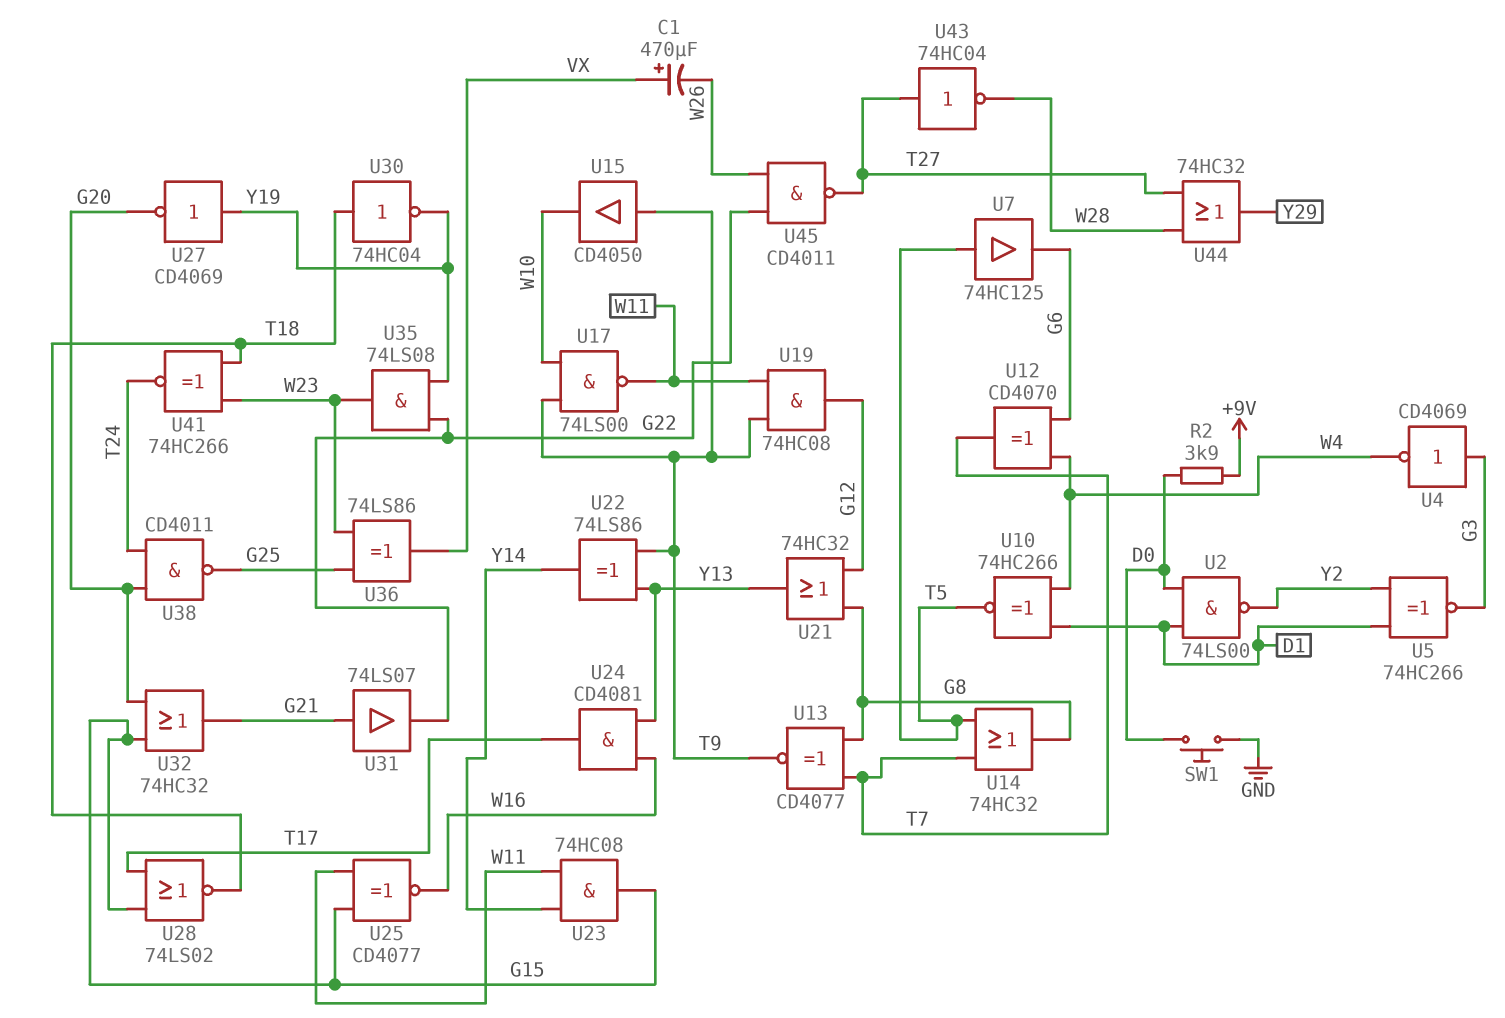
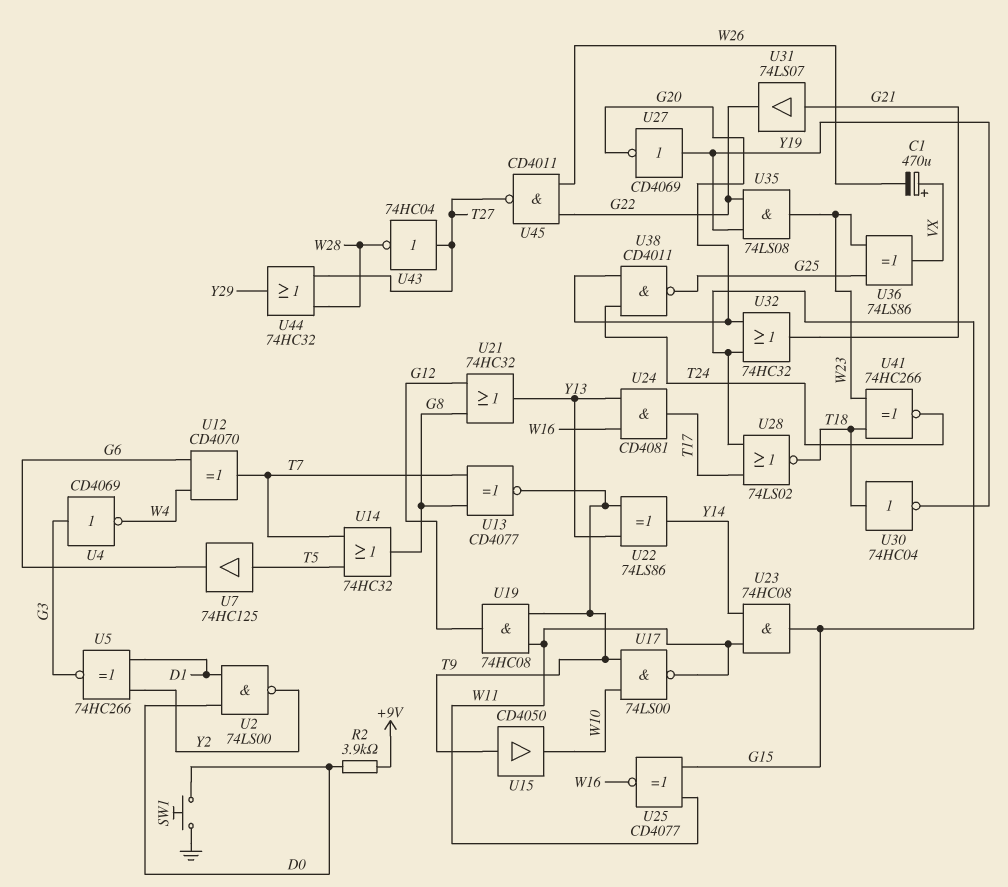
U10: XNOR 74HC266 (in D1, in W4, out T5) -> none

